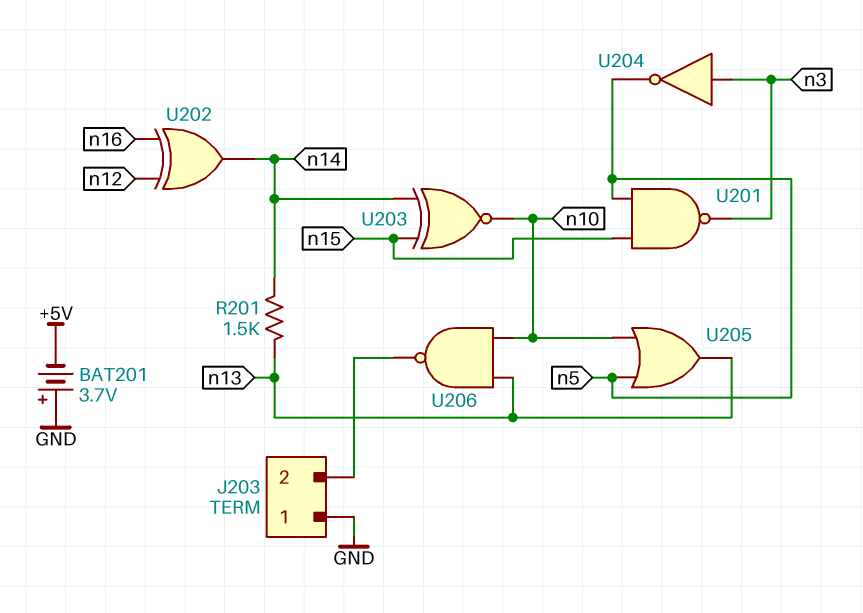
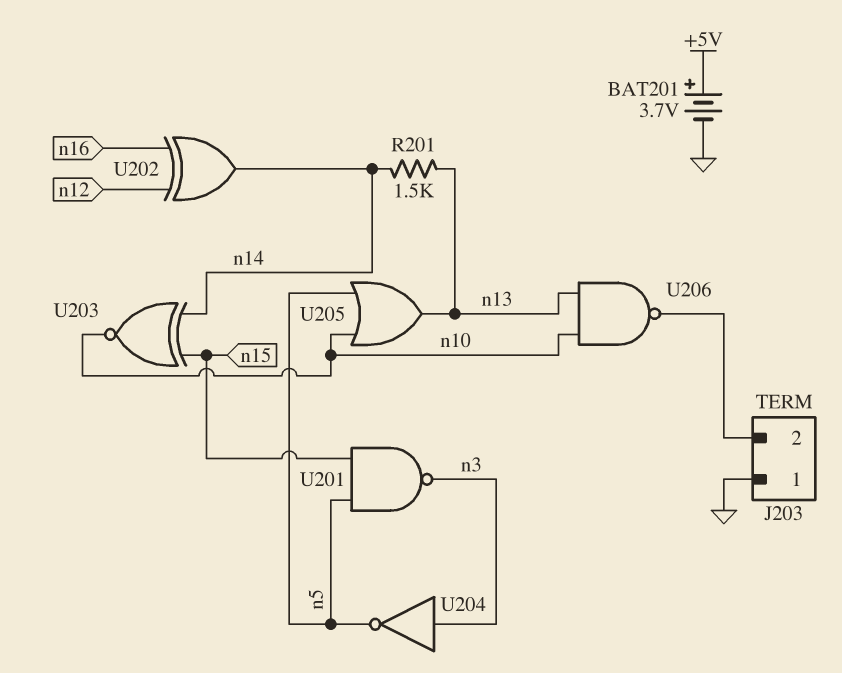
BAT201: 3.7V (plus GND, minus +5V) -> 3.7V (plus +5V, minus GND)

